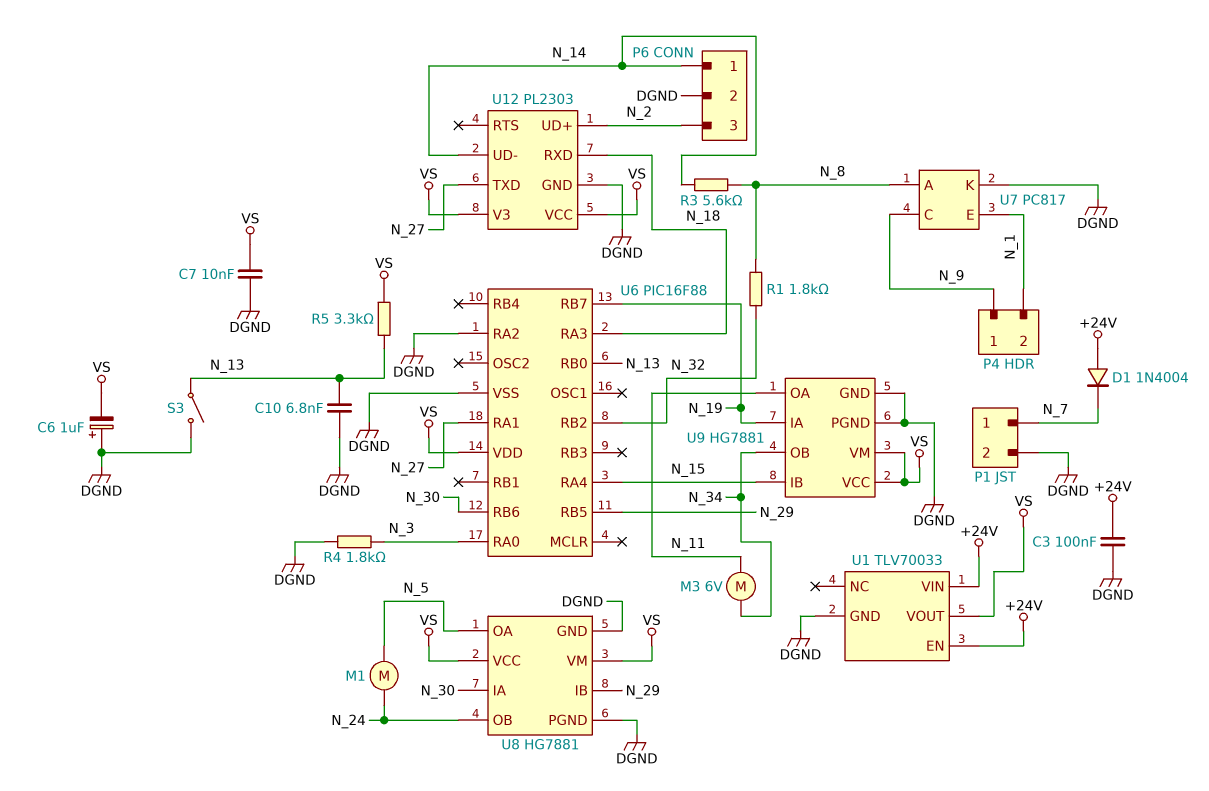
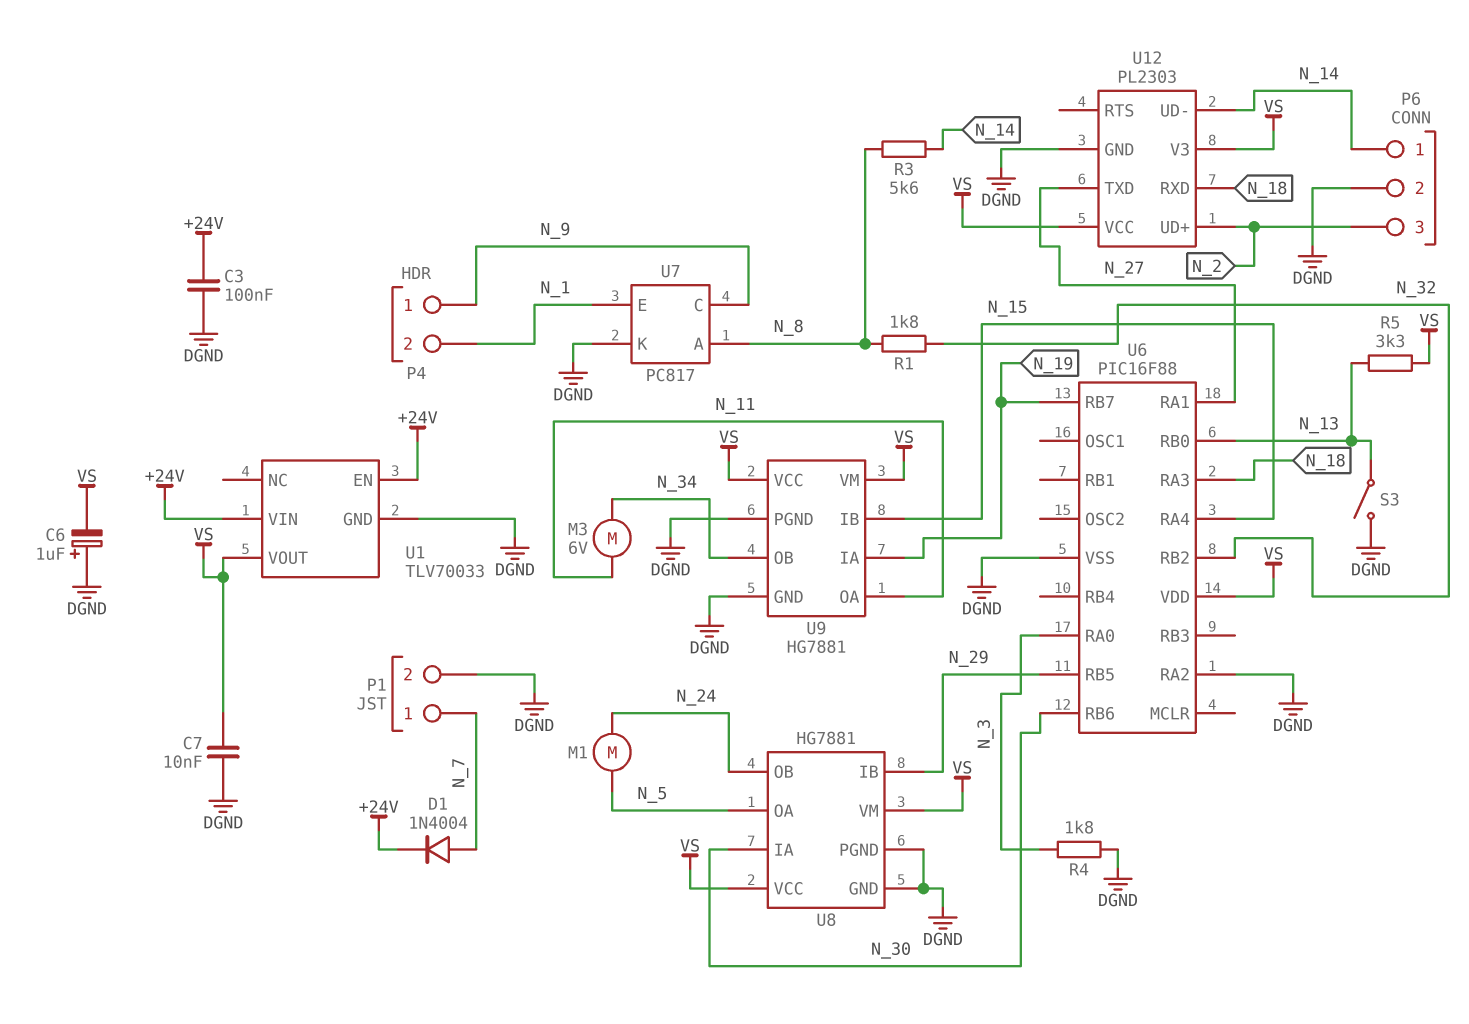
C10: 6.8nF (DGND, N_13) -> none
D1: diode 1N4004 (A +24V, K N_7) -> diode 1N4004 (A N_7, K +24V)

